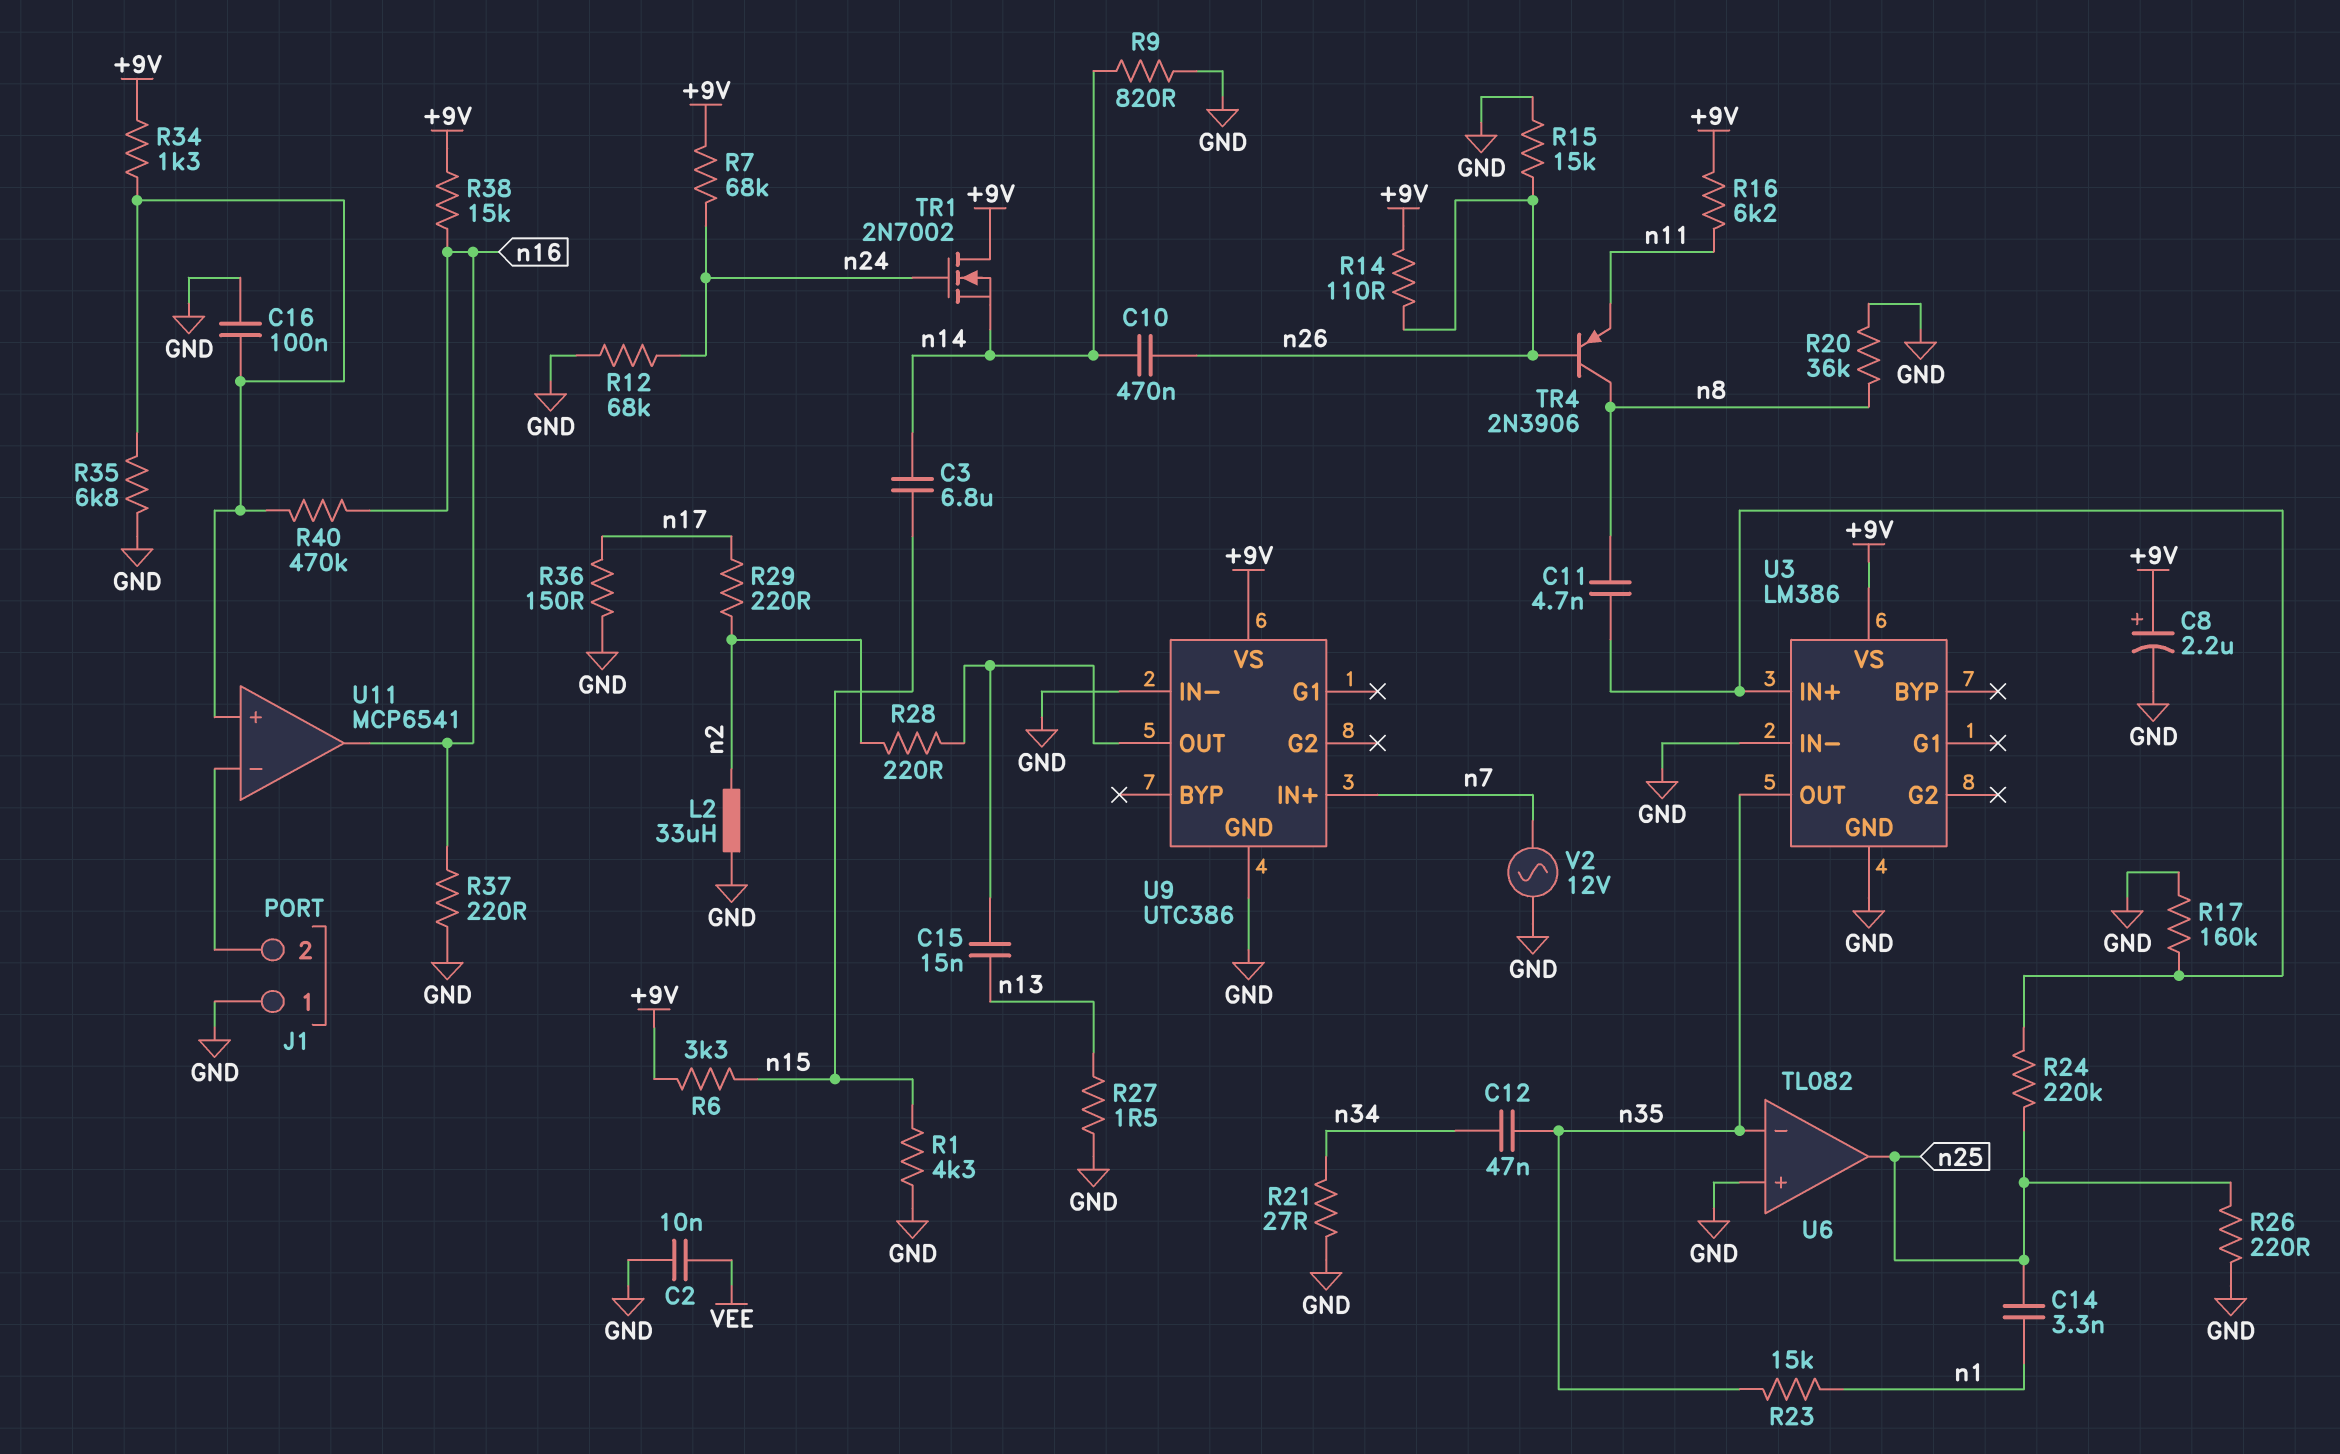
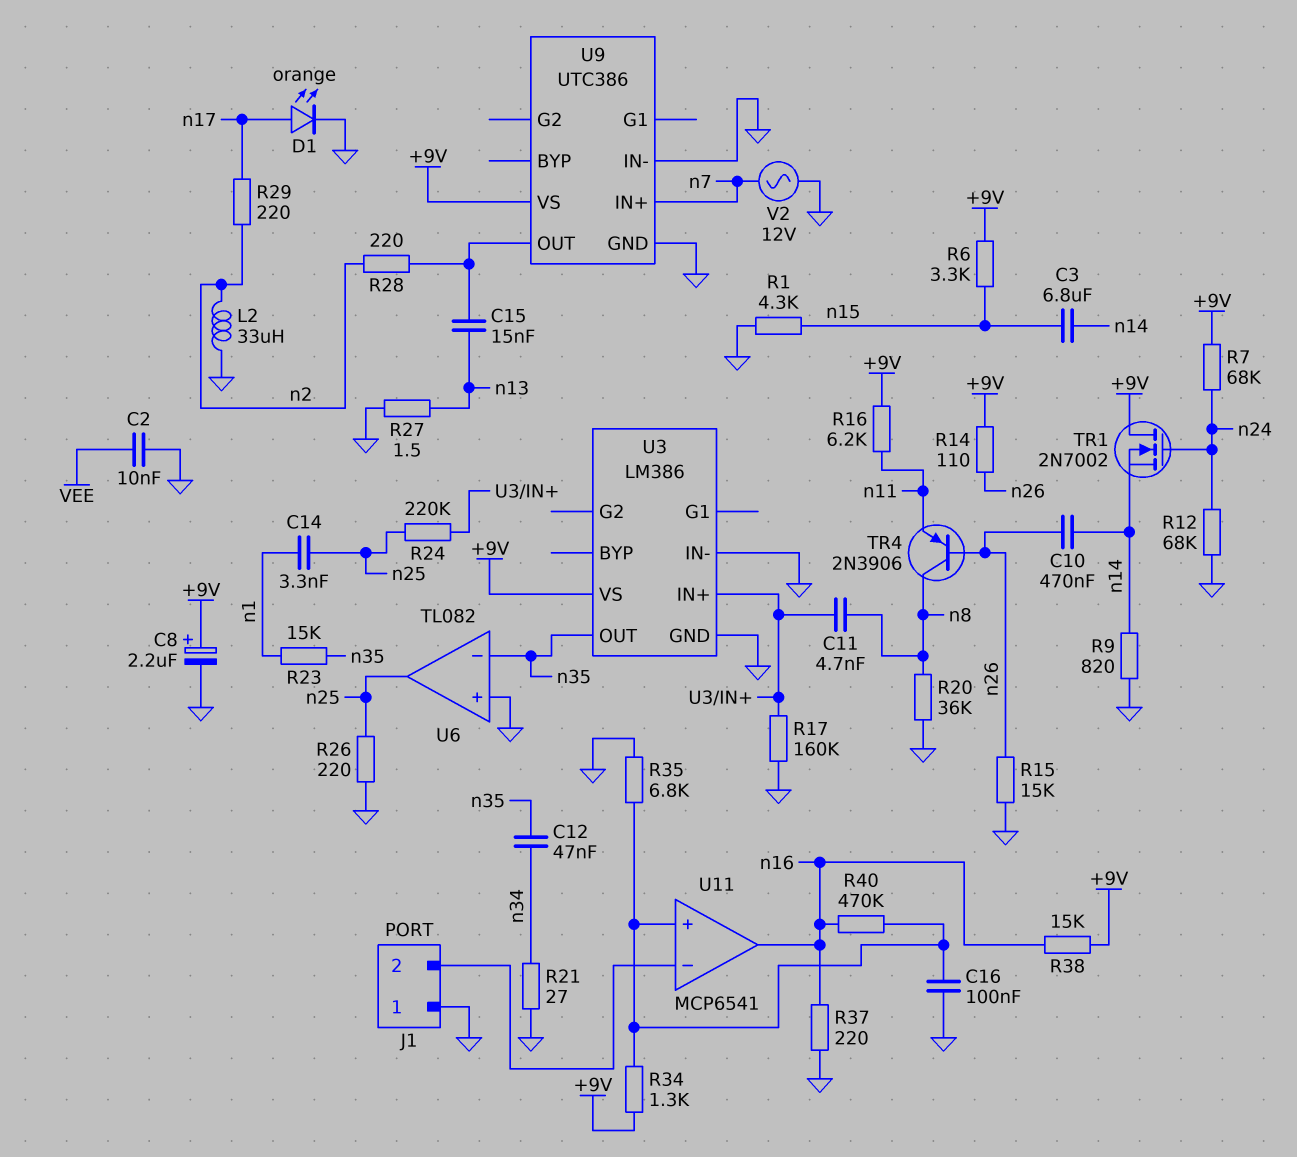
D1: none -> LED orange (A n17, K GND)
R36: 150 (GND, n17) -> none

